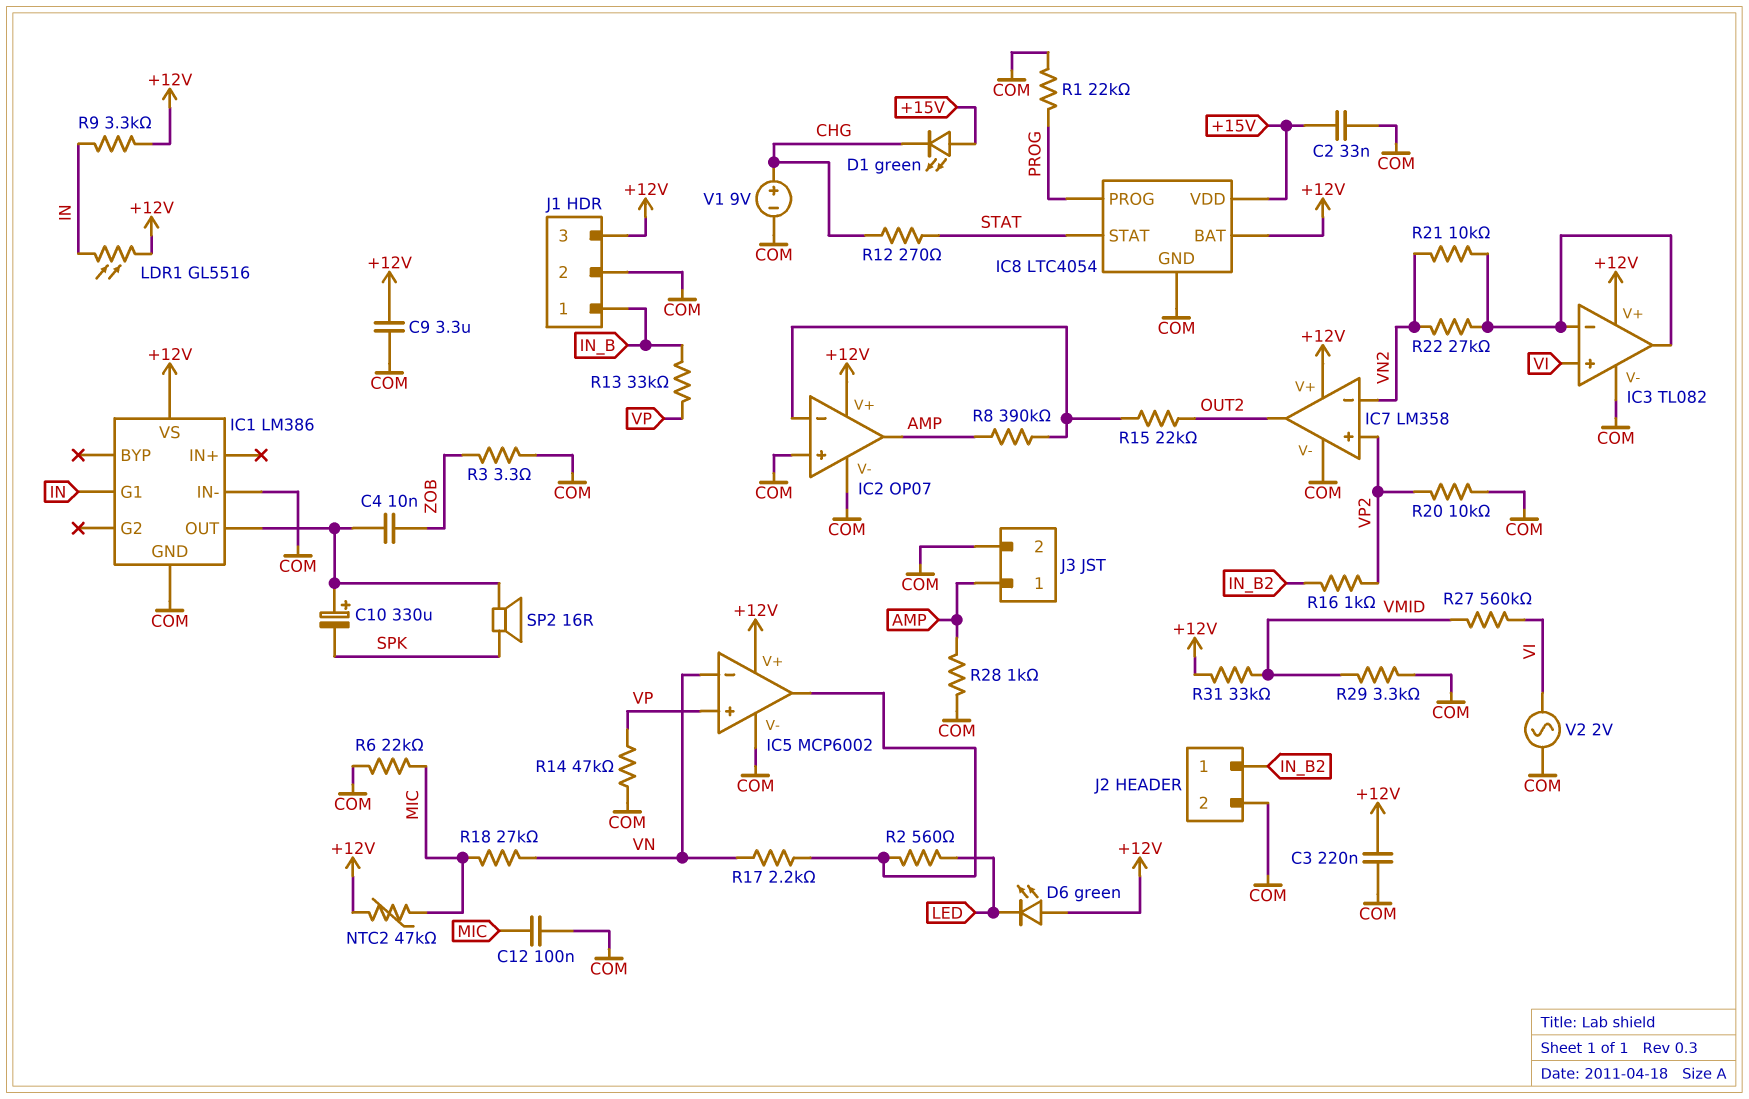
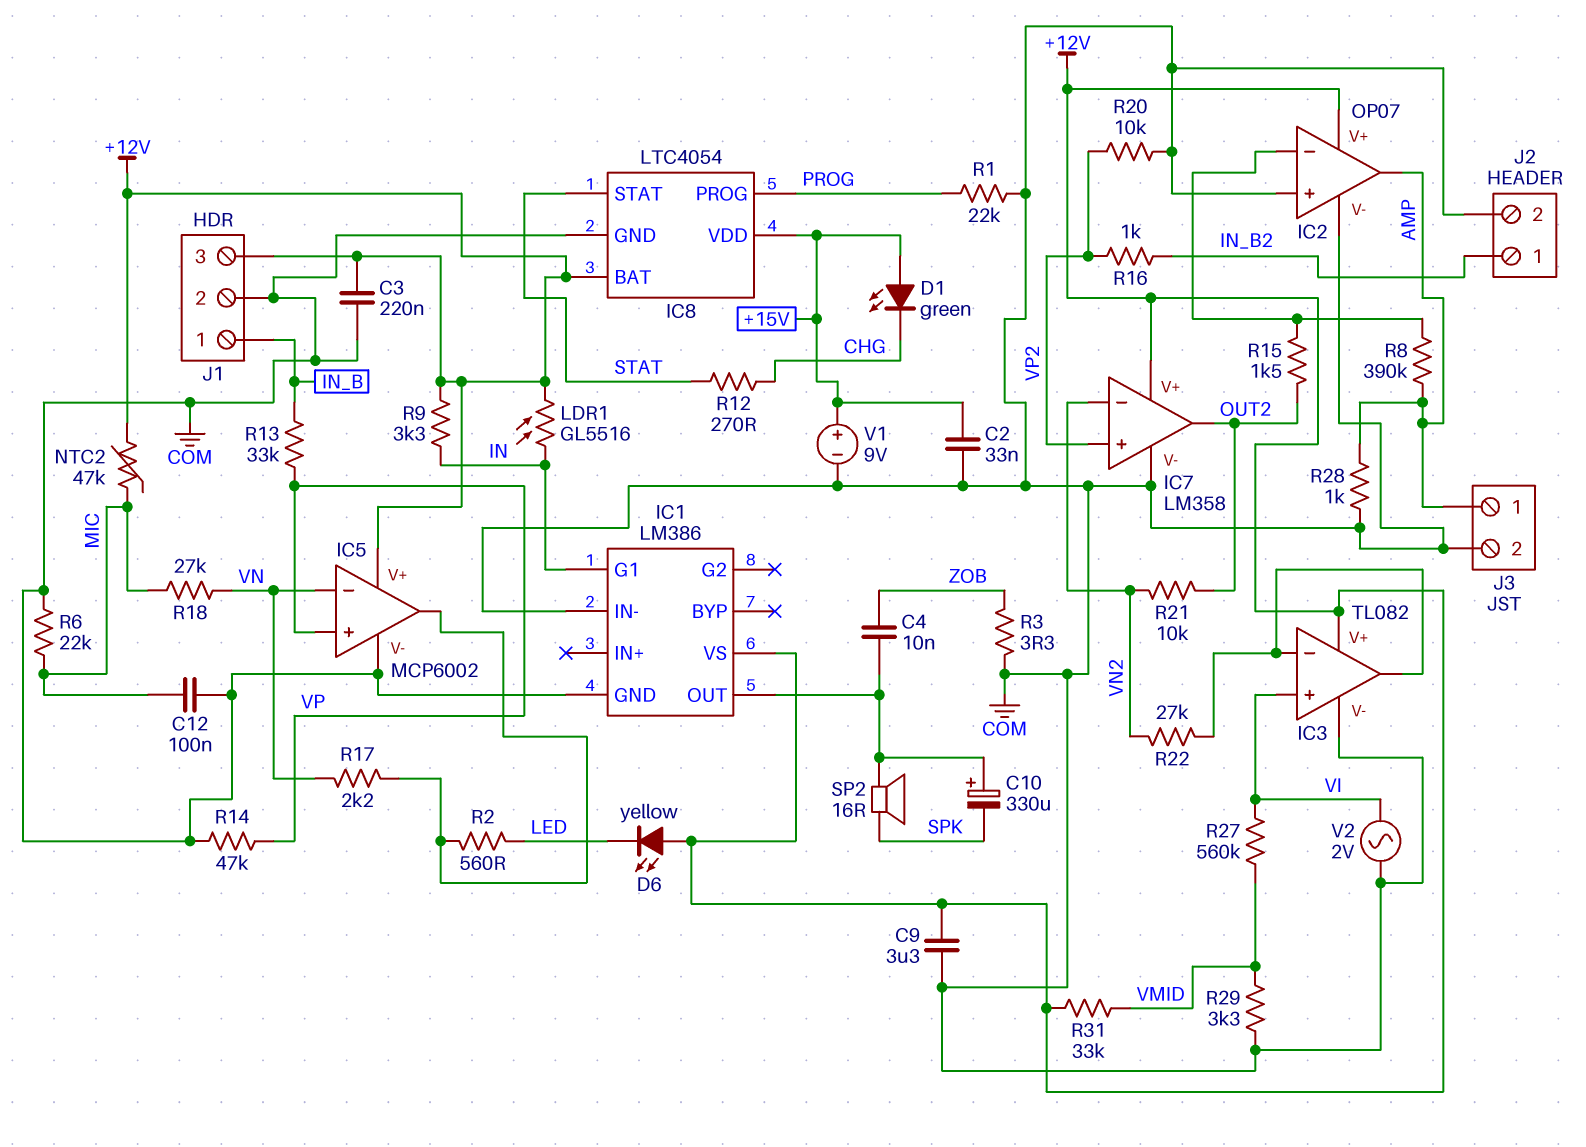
D6: LED green (A +12V, K LED) -> LED yellow (A +12V, K LED)
R15: 22k (IC2/in-, OUT2) -> 1.5k (IC2/in-, OUT2)
R21: 10k (IC3/in-, VN2) -> 10k (OUT2, VN2)
V1: 9V (plus CHG, minus COM) -> 9V (plus +15V, minus COM)

